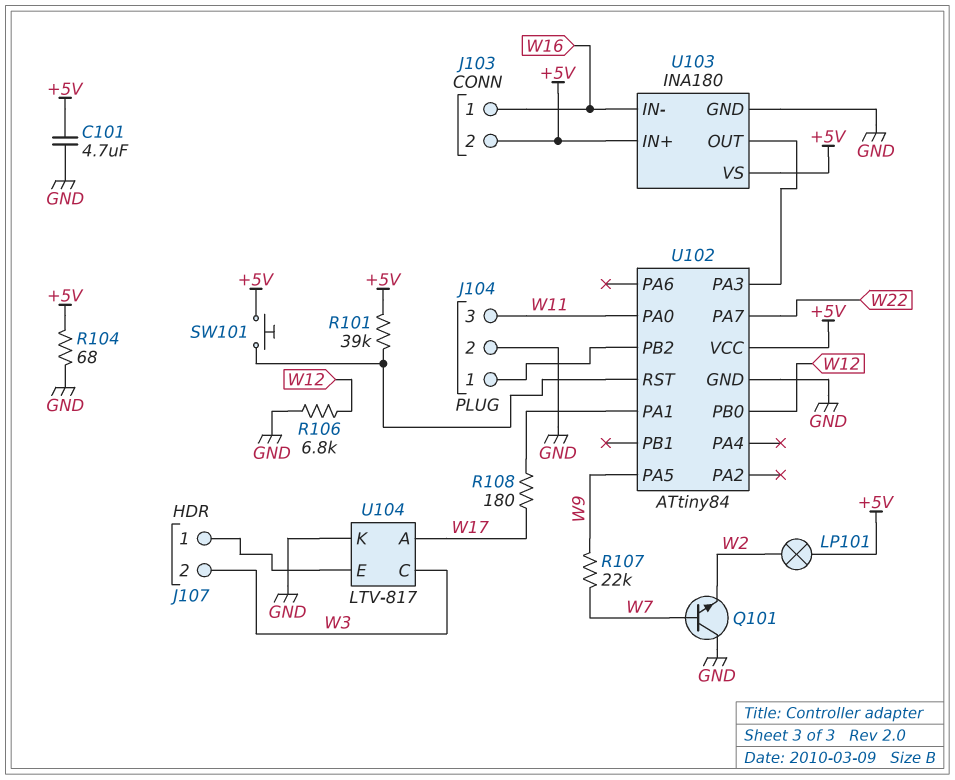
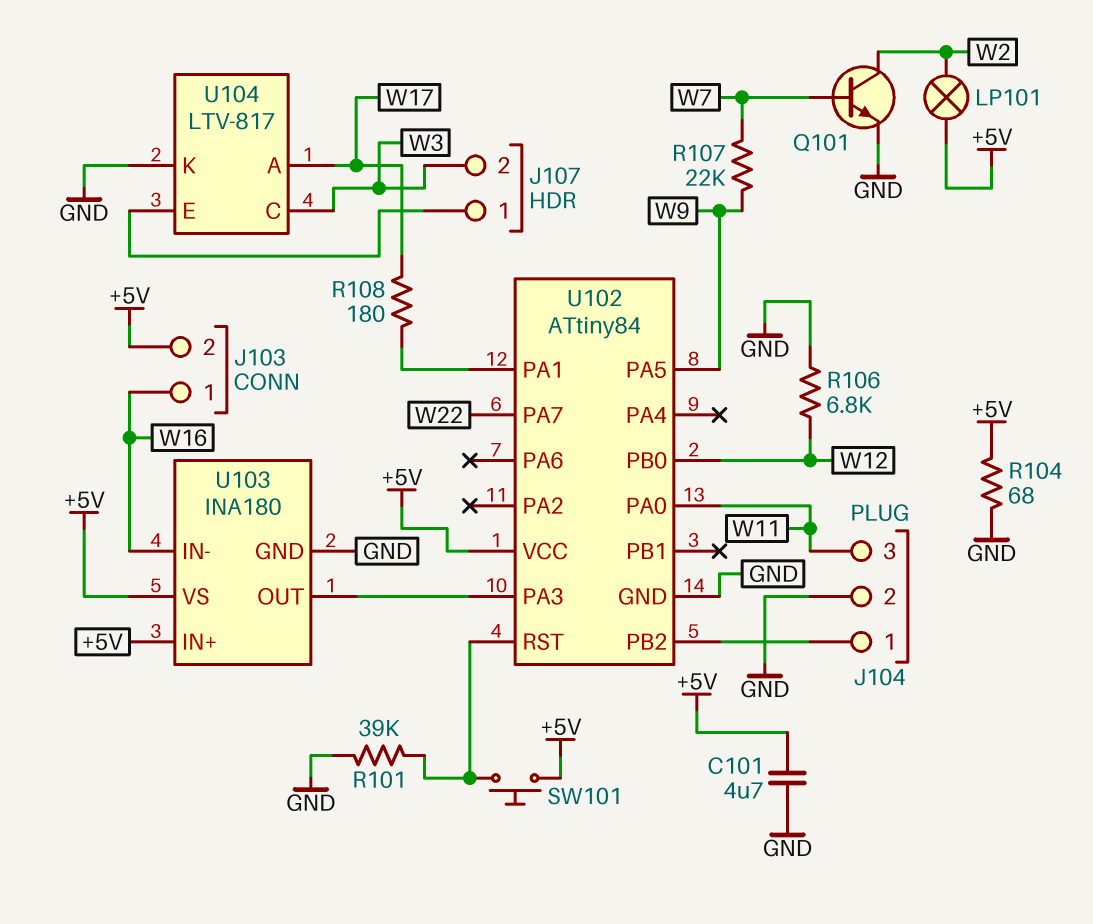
Q101: NPN (B W7, C GND, E W2) -> NPN (B W7, C W2, E GND)
R101: 39k (+5V, U102/RST) -> 39k (GND, U102/RST)

